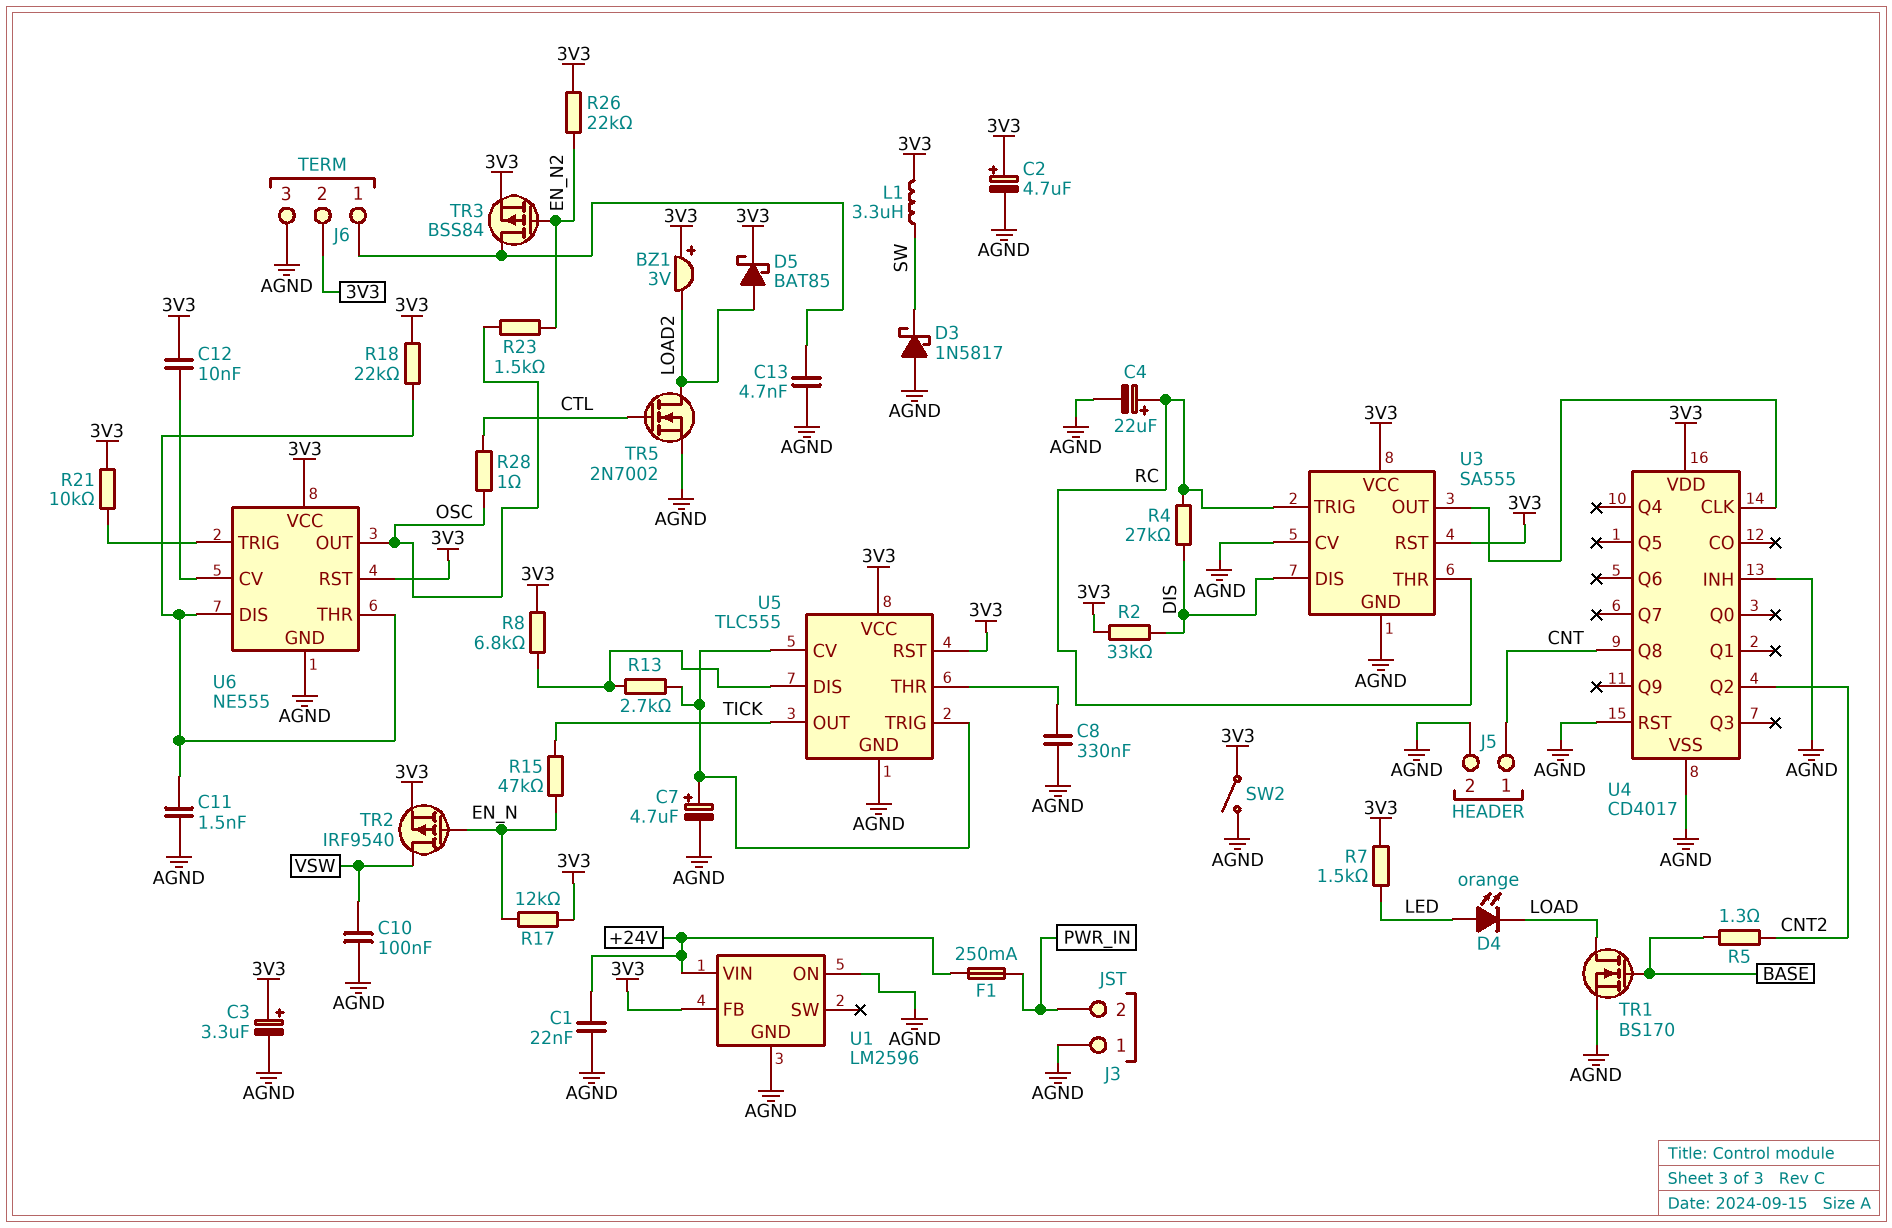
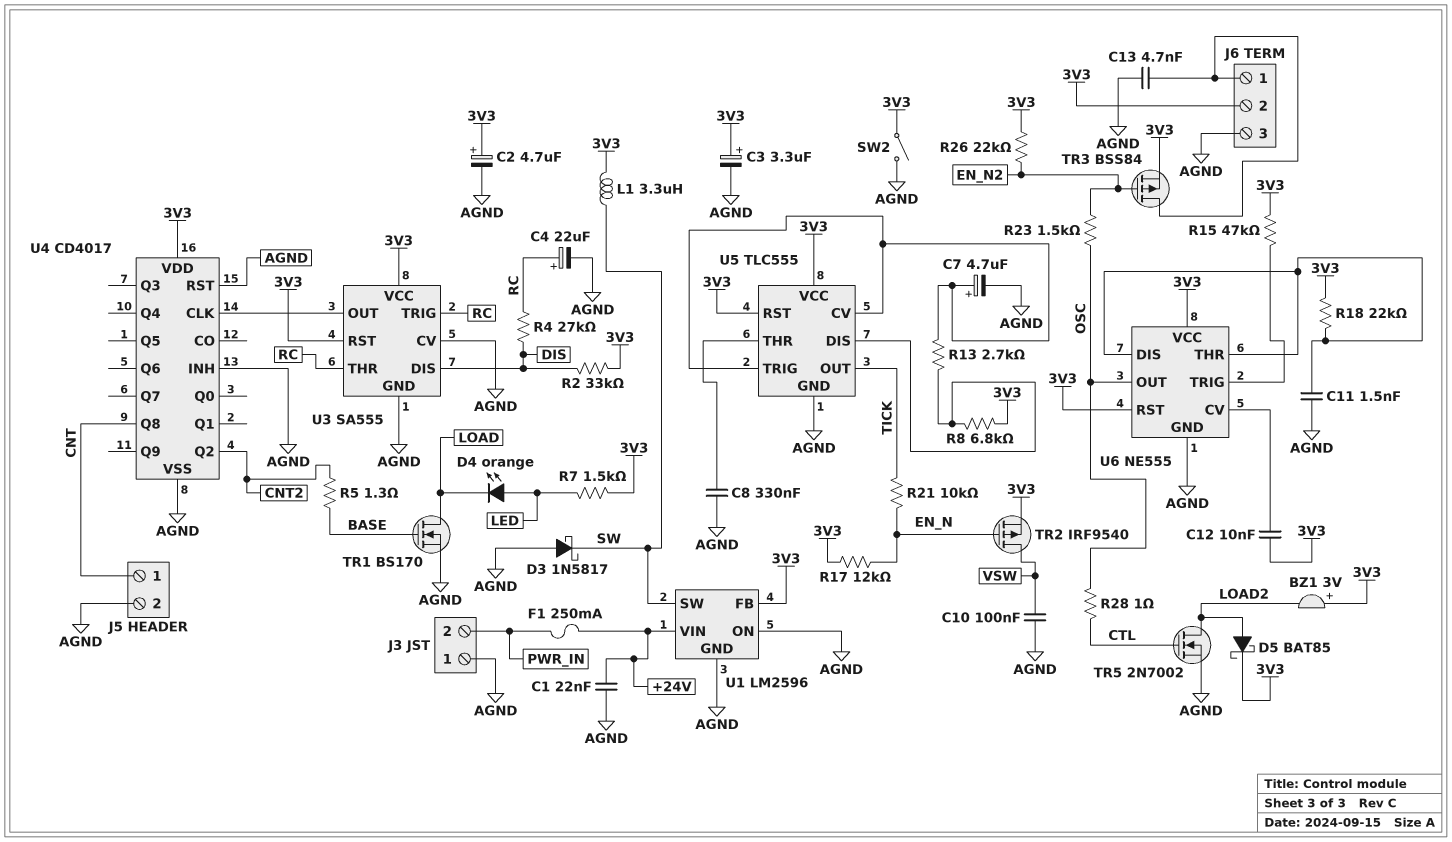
R15: 47k (EN_N, TICK) -> 47k (3V3, U6/TRIG)
R21: 10k (3V3, U6/TRIG) -> 10k (EN_N, TICK)
U1 pin SW: none -> SW

